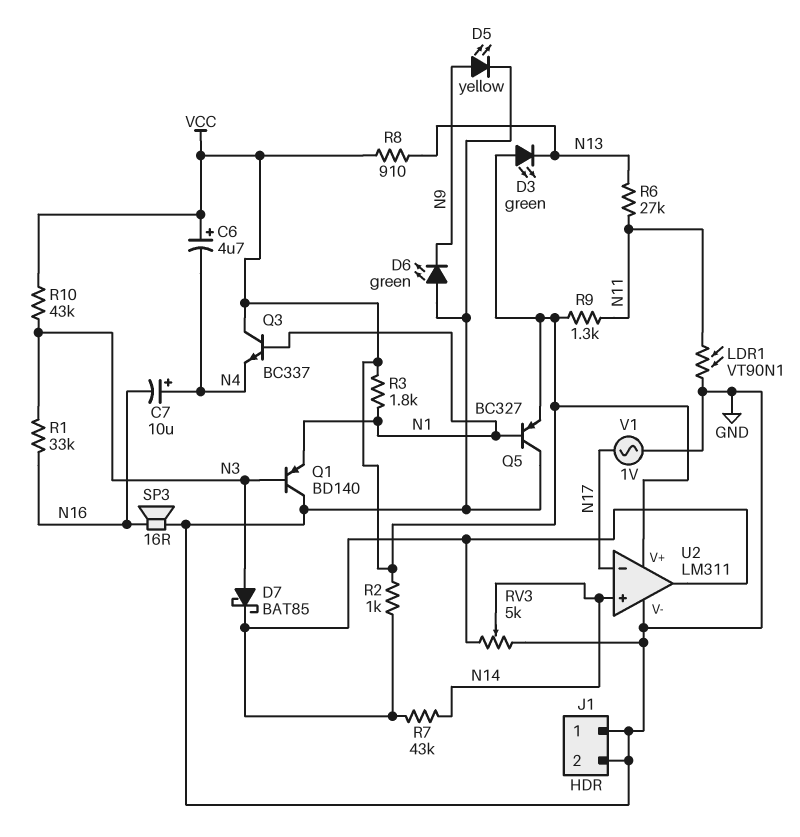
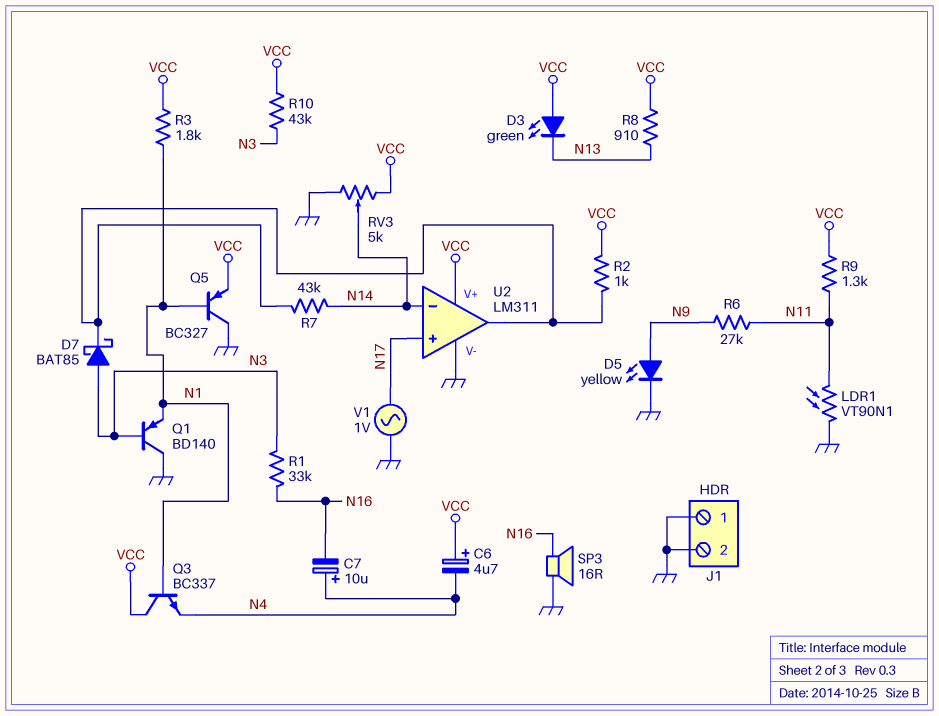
D6: LED green (A GND, K N9) -> none
R6: 27k (N11, N13) -> 27k (N9, N11)
RV3: 5k (GND, U2/out, wiper N14) -> 5k (GND, VCC, wiper N14)
U2 pin in+: N14 -> N17
U2 pin in-: N17 -> N14

